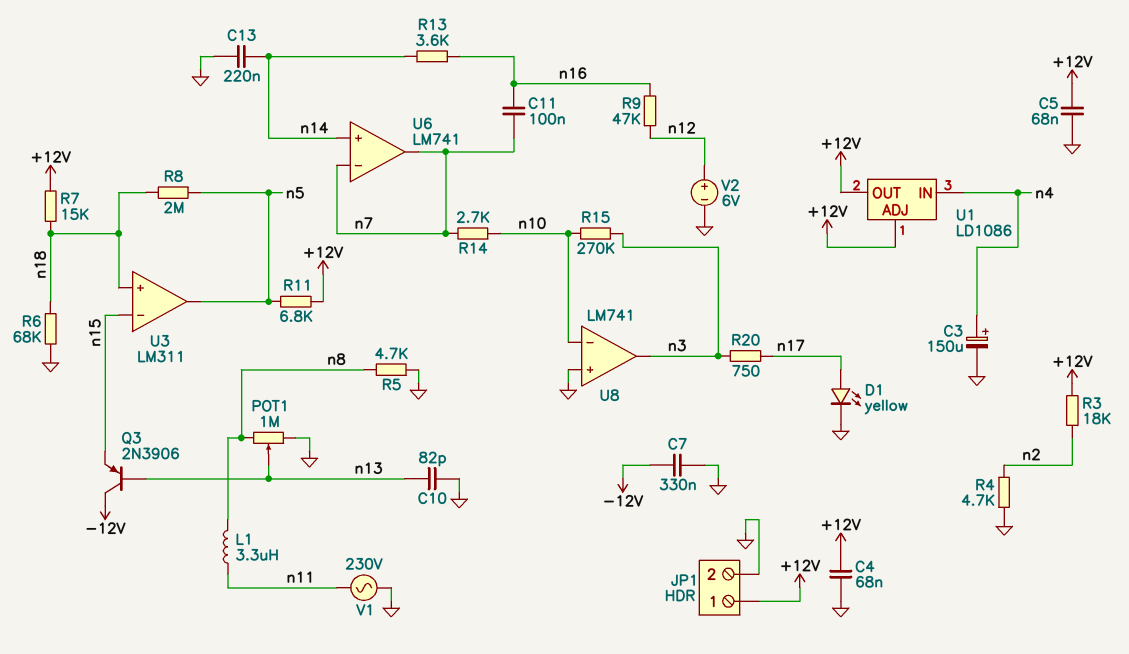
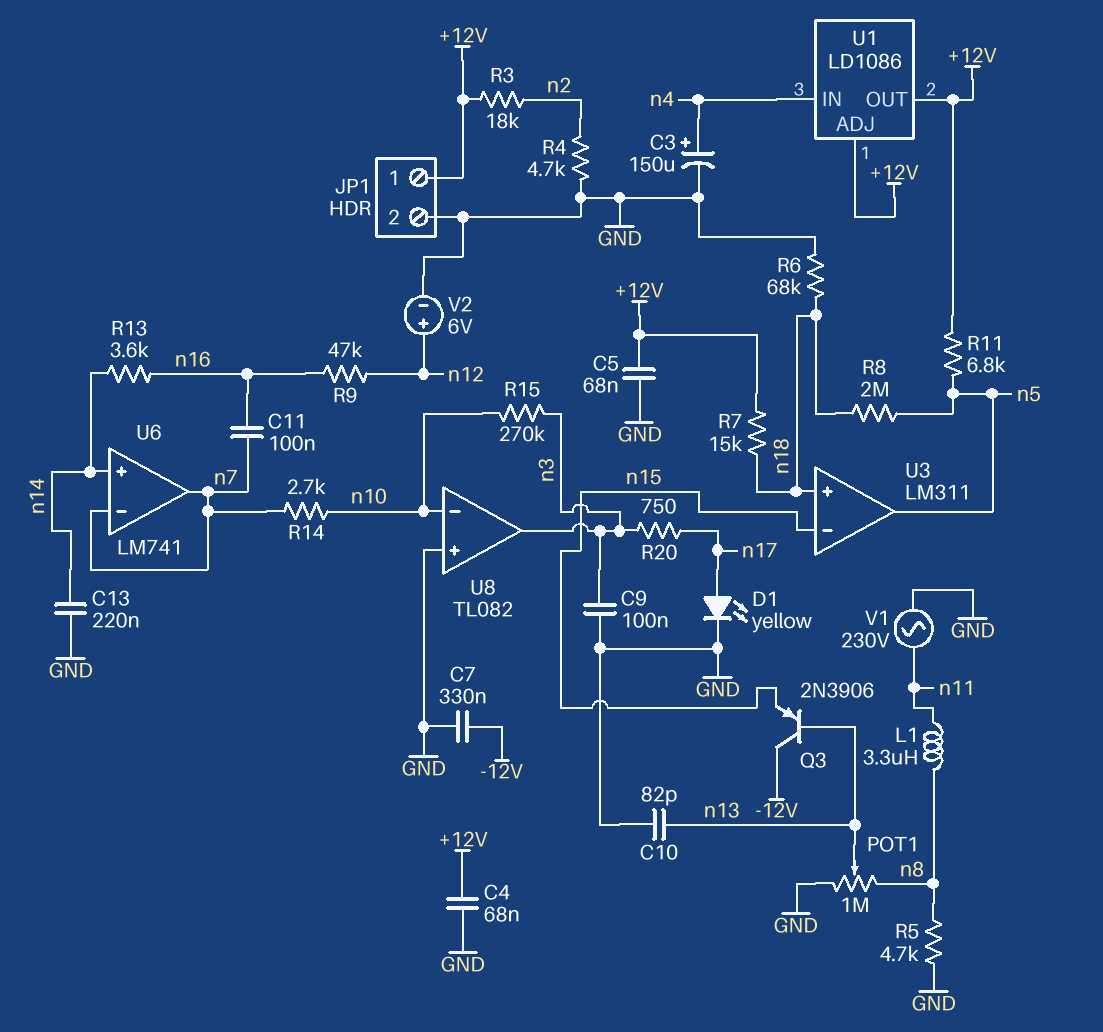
C9: none -> 100nF (GND, n3)
U8: LM741 -> TL082

